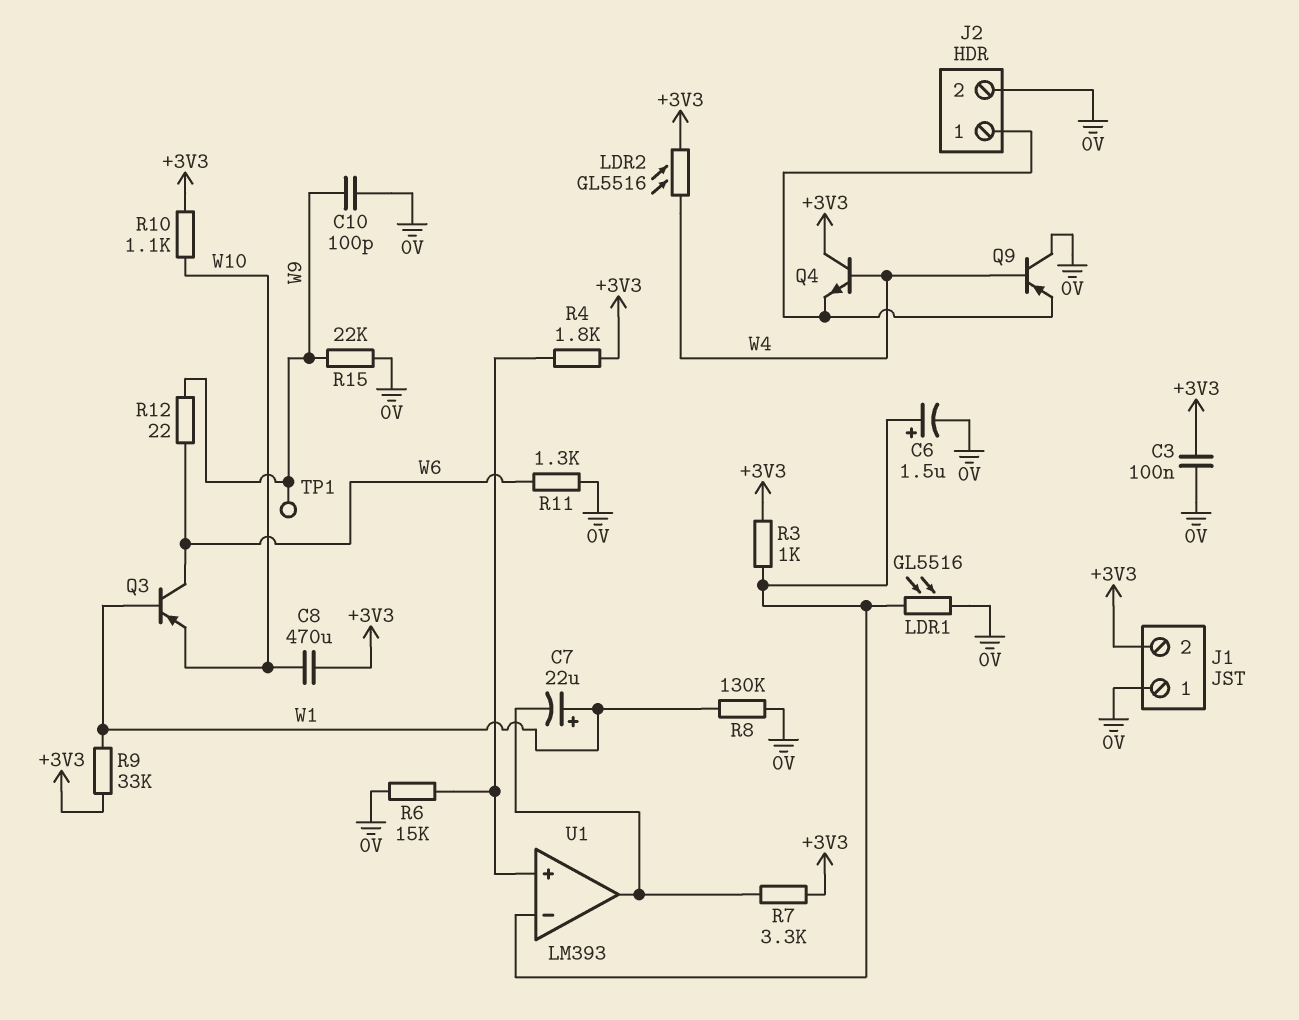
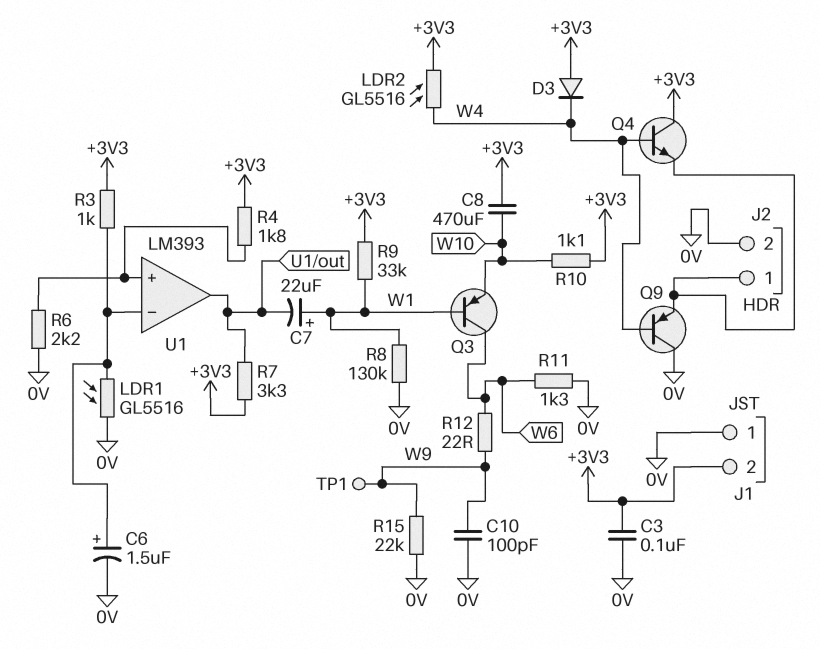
D3: none -> diode (A +3V3, K W4)
R6: 15k (0V, U1/in+) -> 2.2k (0V, U1/in+)

